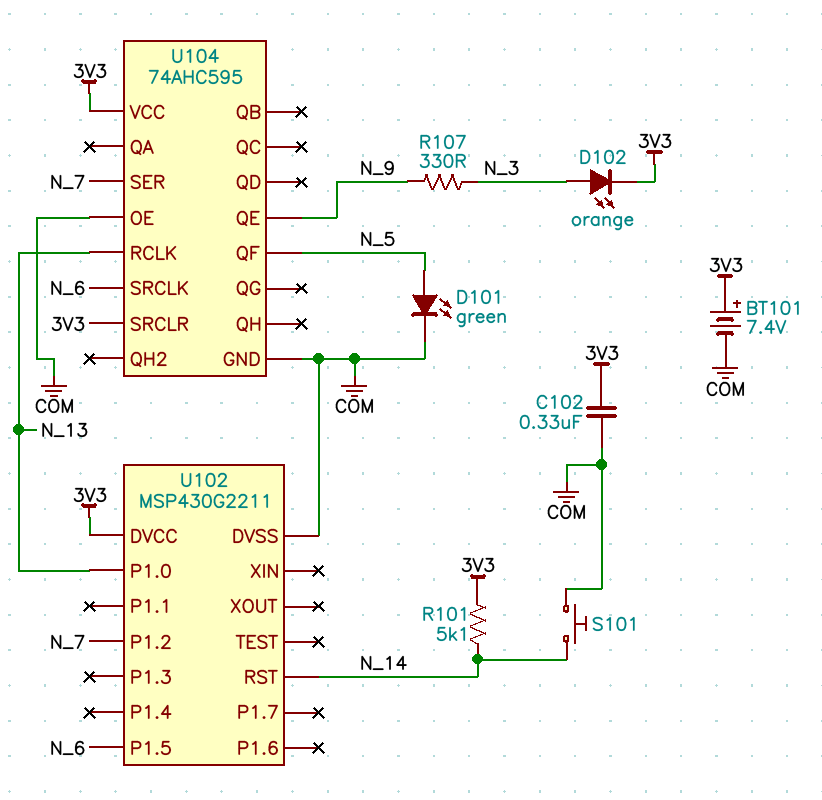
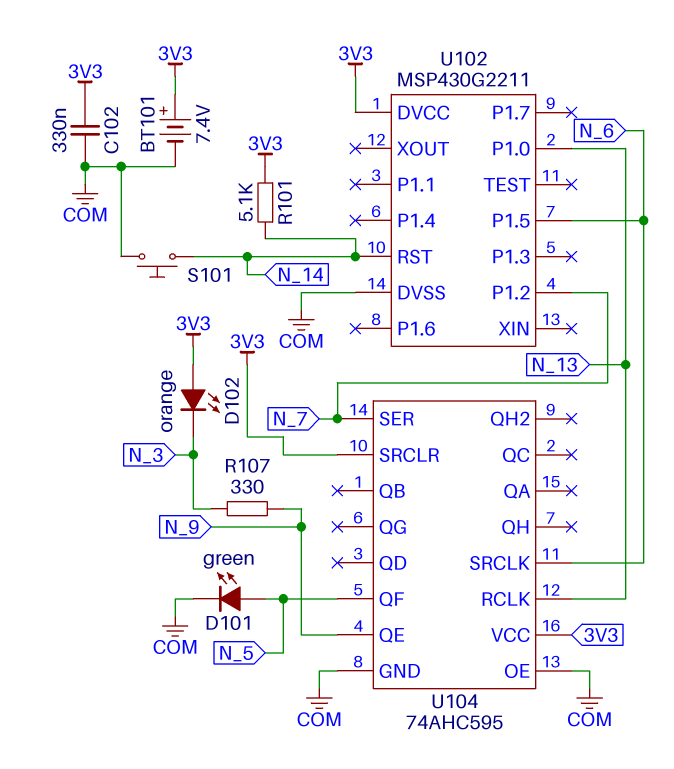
D102: LED orange (A N_3, K 3V3) -> LED orange (A 3V3, K N_3)

